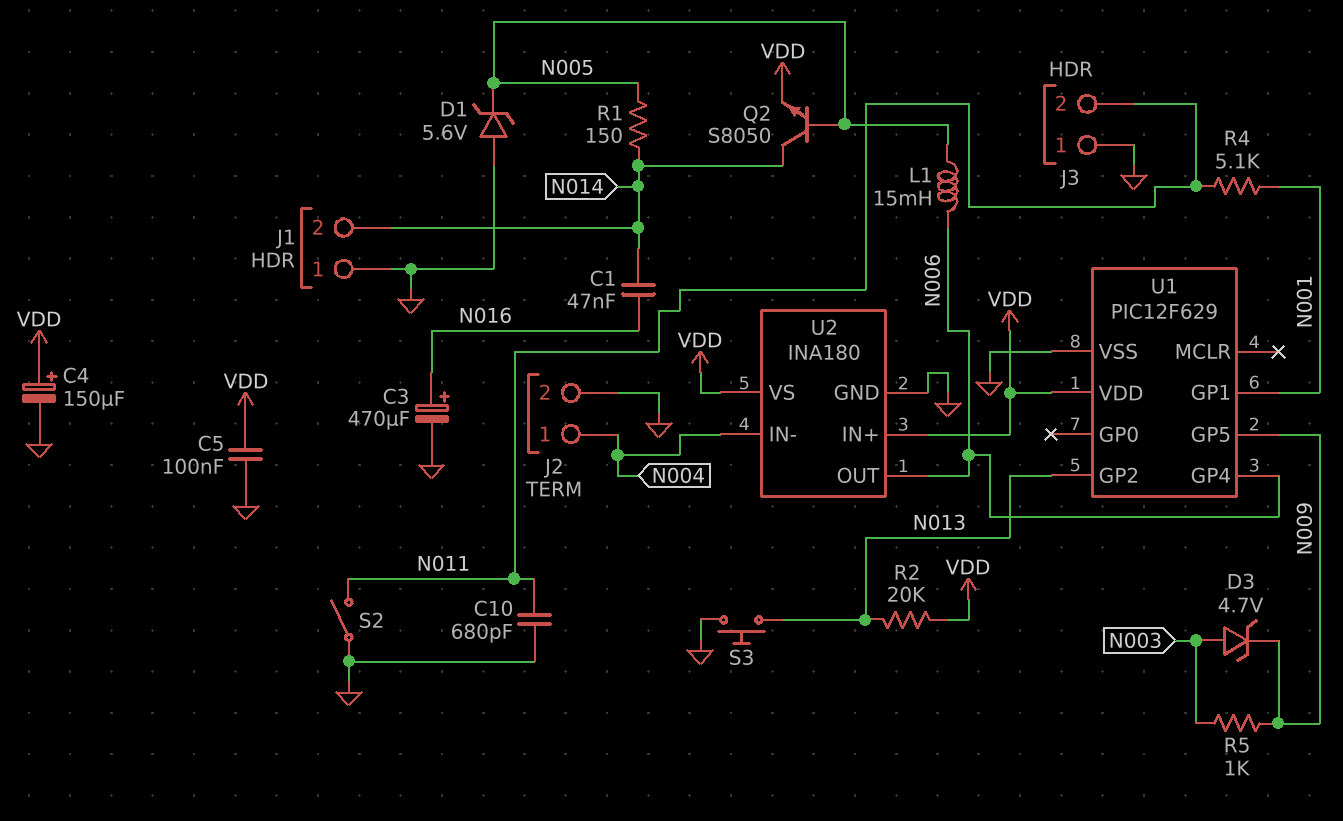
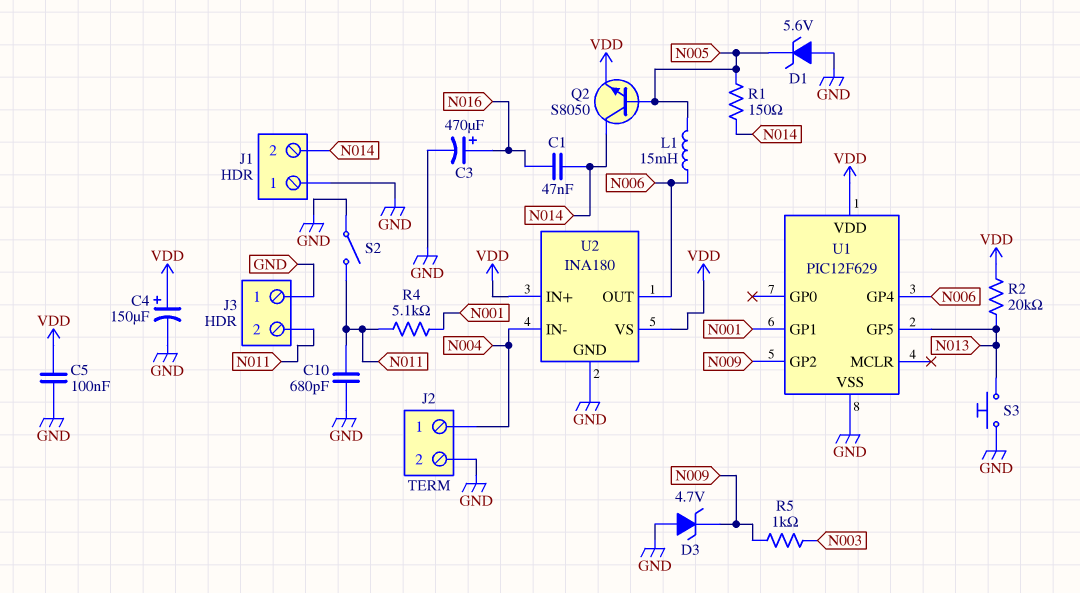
D3: zener 4.7V (A N003, K N009) -> zener 4.7V (A GND, K N009)
U1 pin GP2: N013 -> N009
U1 pin GP5: N009 -> N013

